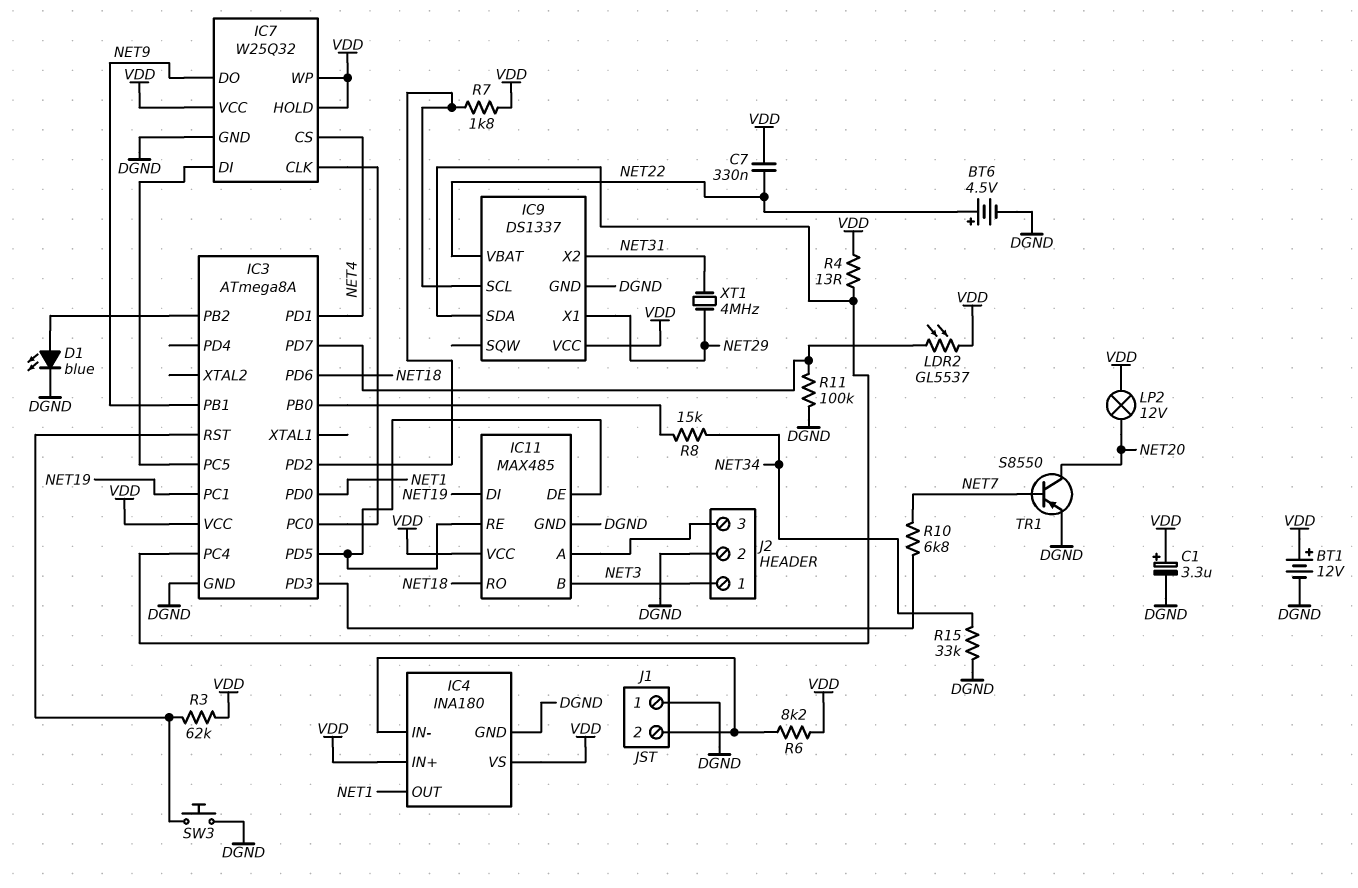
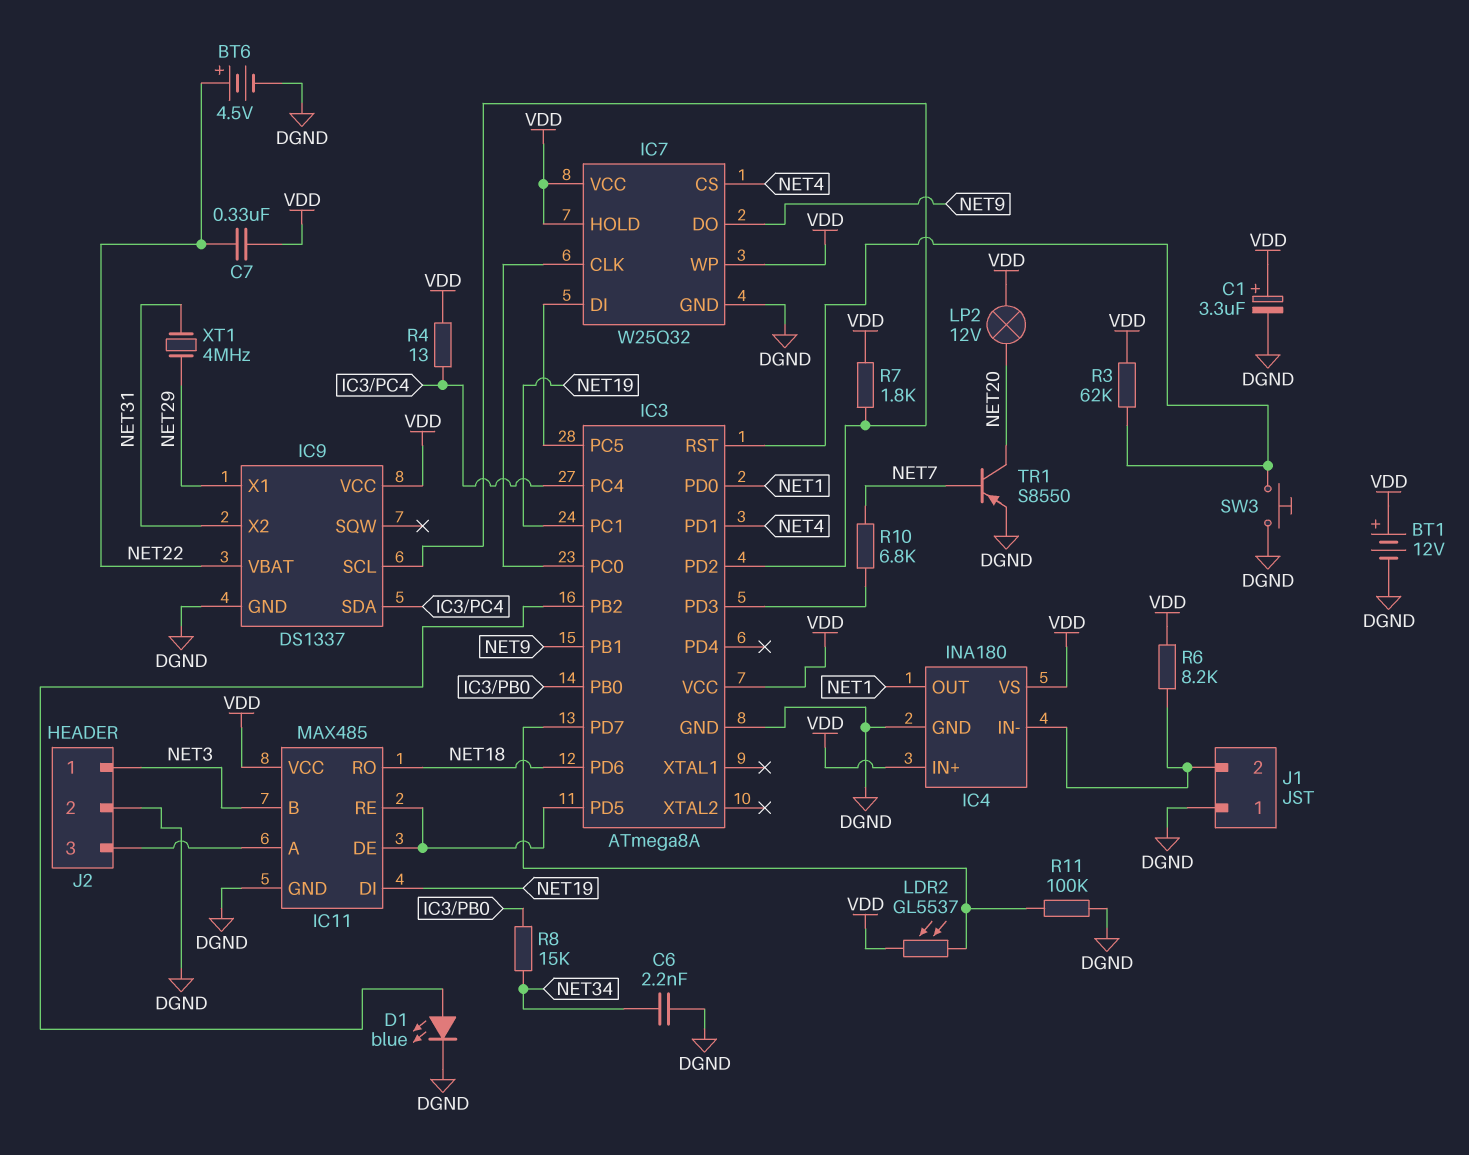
C6: none -> 2.2nF (DGND, NET34)
R15: 33k (DGND, NET34) -> none

